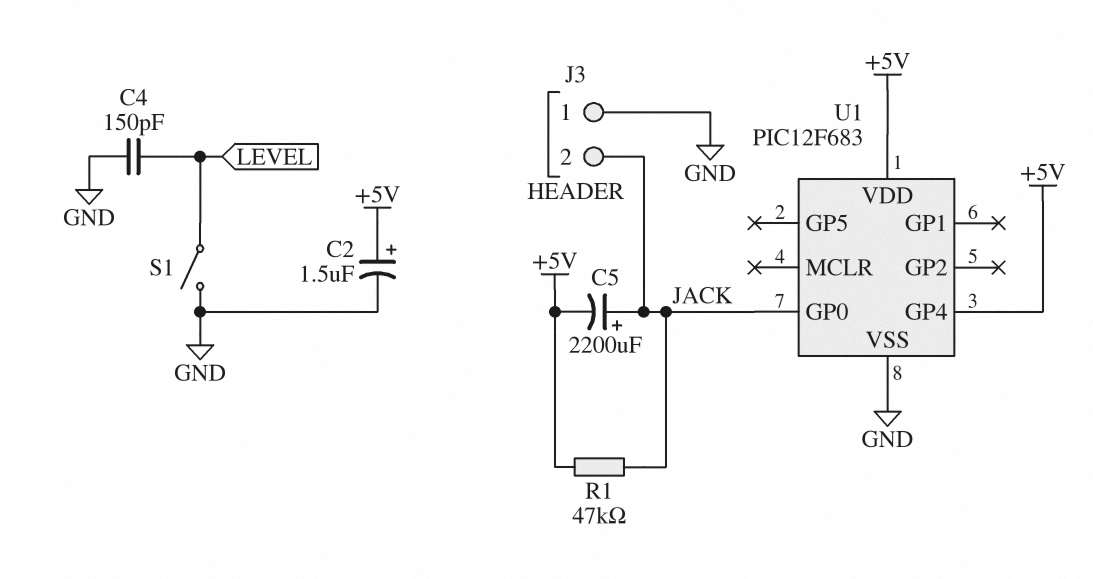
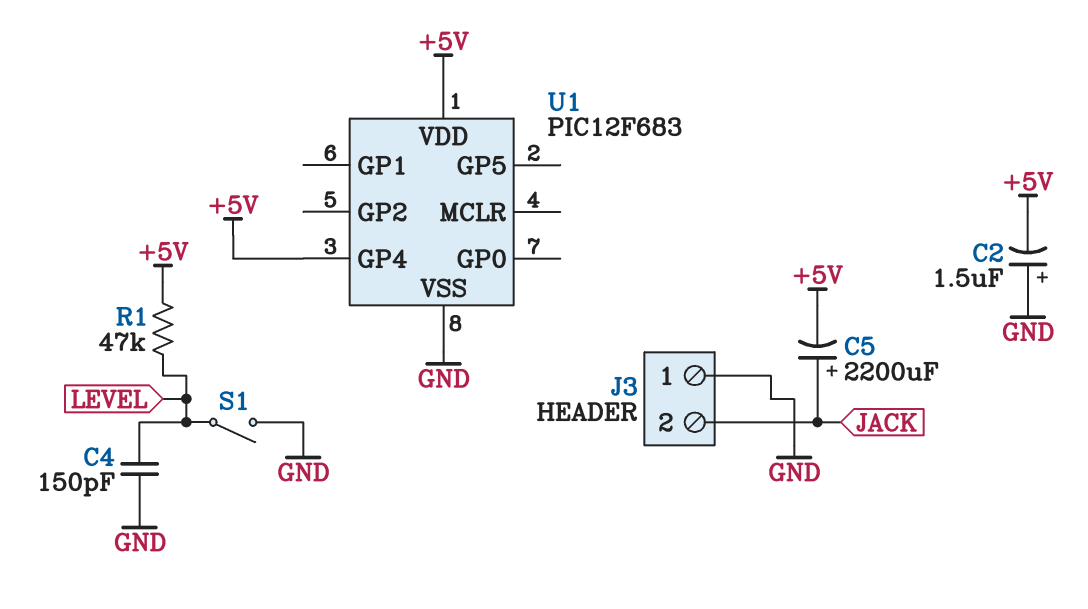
C2: 1.5uF (plus +5V, minus GND) -> 1.5uF (plus GND, minus +5V)
R1: 47k (+5V, JACK) -> 47k (+5V, LEVEL)
U1 pin GP0: JACK -> none

